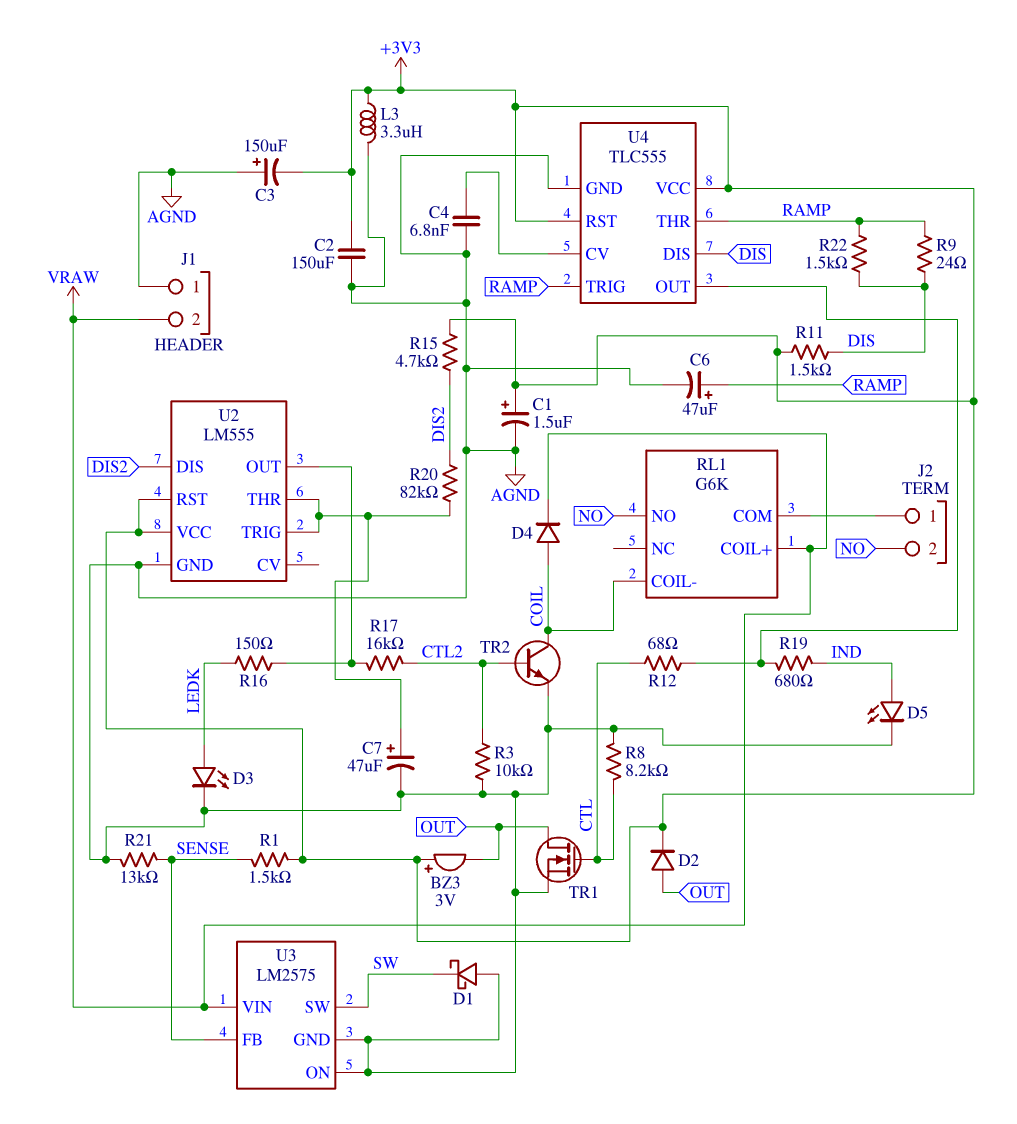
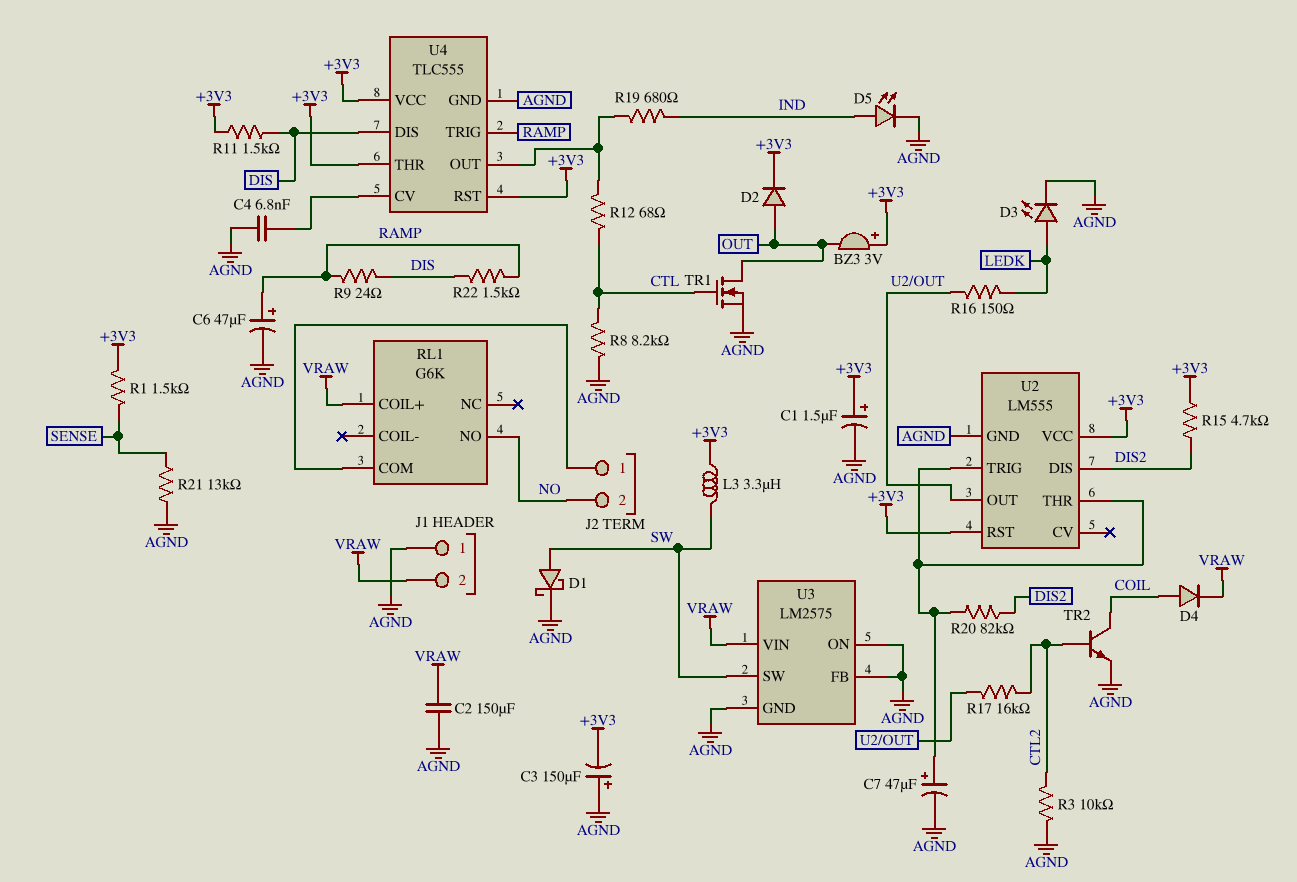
C2: 150uF (+3V3, AGND) -> 150uF (AGND, VRAW)
D1: schottky (A AGND, K SW) -> schottky (A SW, K AGND)
L3: 3.3uH (+3V3, AGND) -> 3.3uH (+3V3, SW)
RL1 pin COIL-: COIL -> none
U3 pin FB: SENSE -> AGND
U4 pin THR: RAMP -> +3V3

